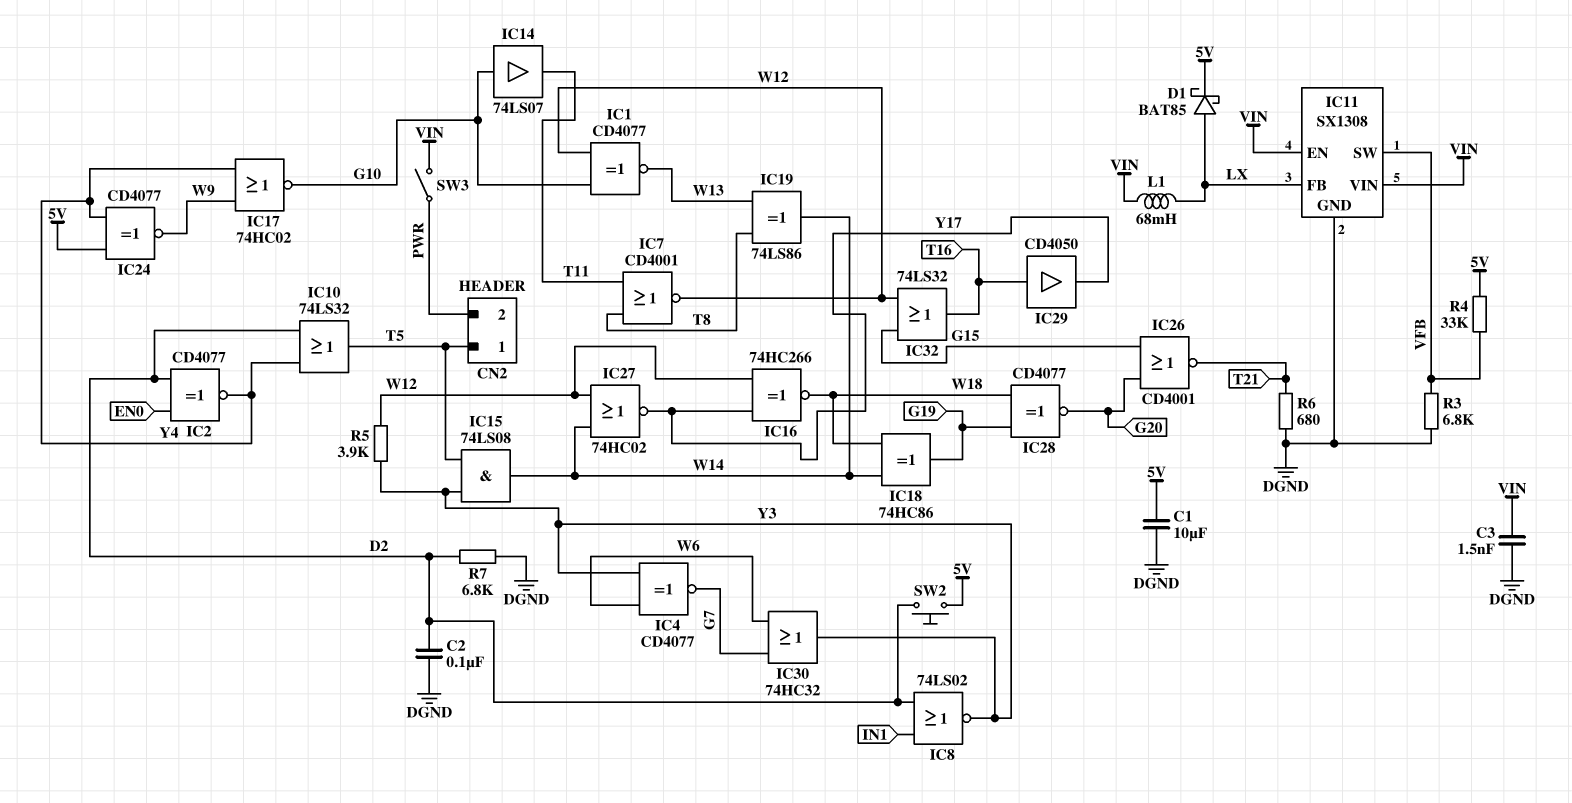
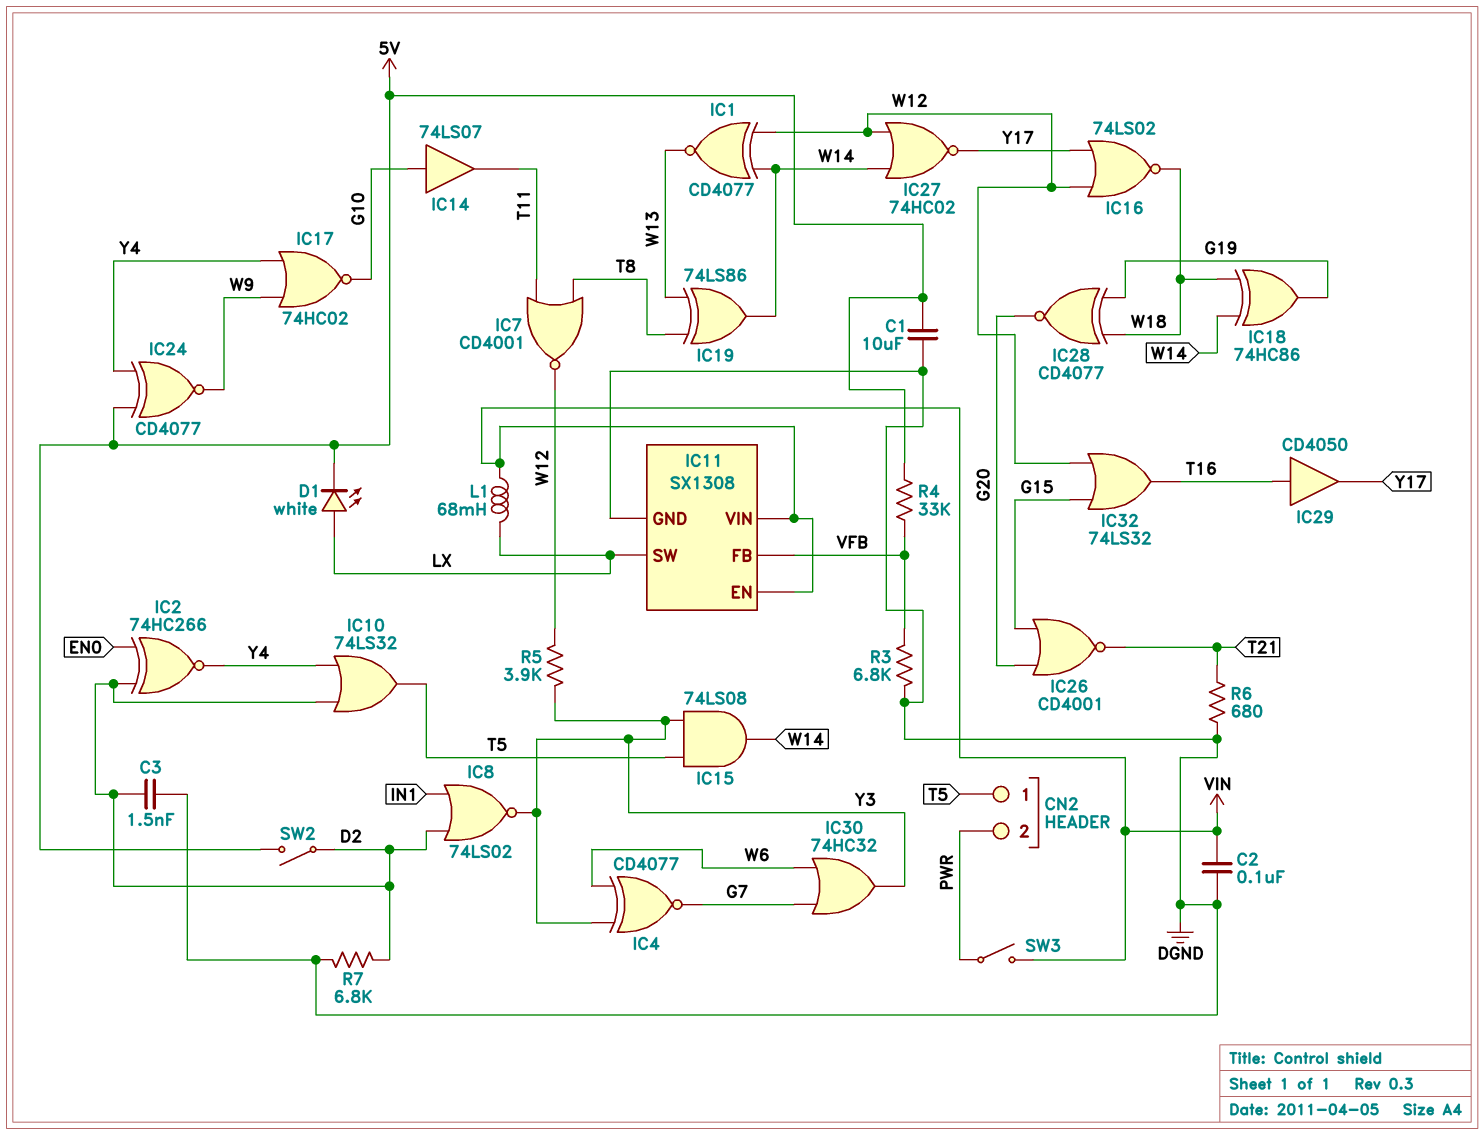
C2: 100nF (D2, DGND) -> 100nF (DGND, VIN)
C3: 1.5nF (DGND, VIN) -> 1.5nF (D2, DGND)
D1: schottky BAT85 (A LX, K 5V) -> LED white (A LX, K 5V)
IC1: XNOR CD4077 (in G10, in W12, out W13) -> XNOR CD4077 (in W12, in W14, out W13)
IC2: XNOR CD4077 (in D2, in EN0, out Y4) -> XNOR 74HC266 (in D2, in EN0, out Y4)
IC11 pin FB: LX -> VFB
IC11 pin SW: VFB -> LX
IC16: XNOR 74HC266 (in W12, in Y17, out W18) -> NOR 74LS02 (in W12, in Y17, out W18)
SW2: button (5V, D2) -> switch (5V, D2)

